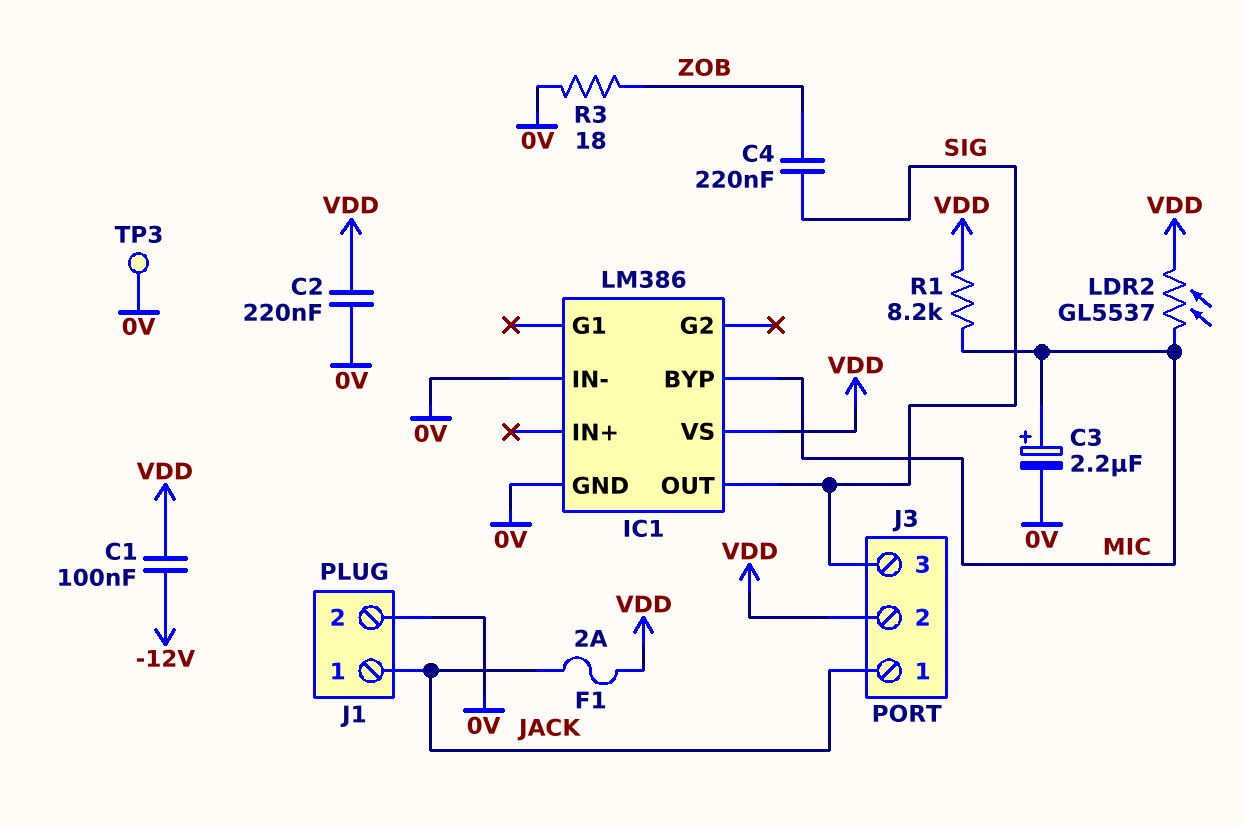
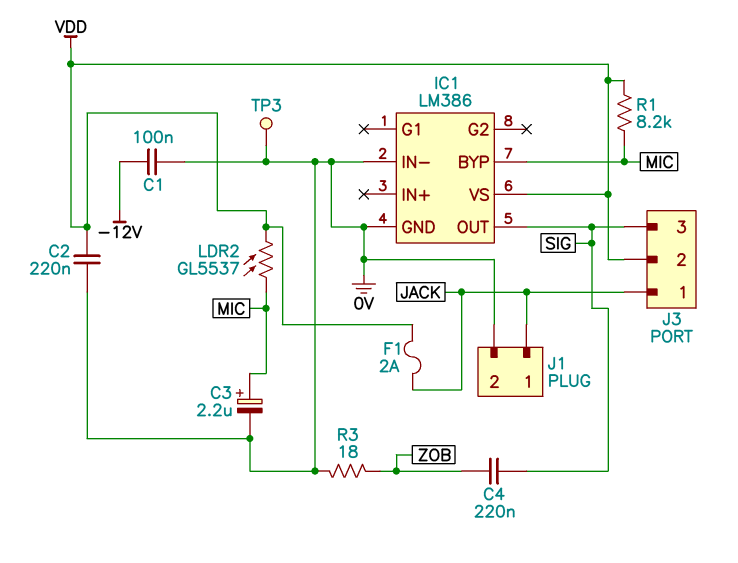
C1: 100nF (-12V, VDD) -> 100nF (-12V, 0V)

